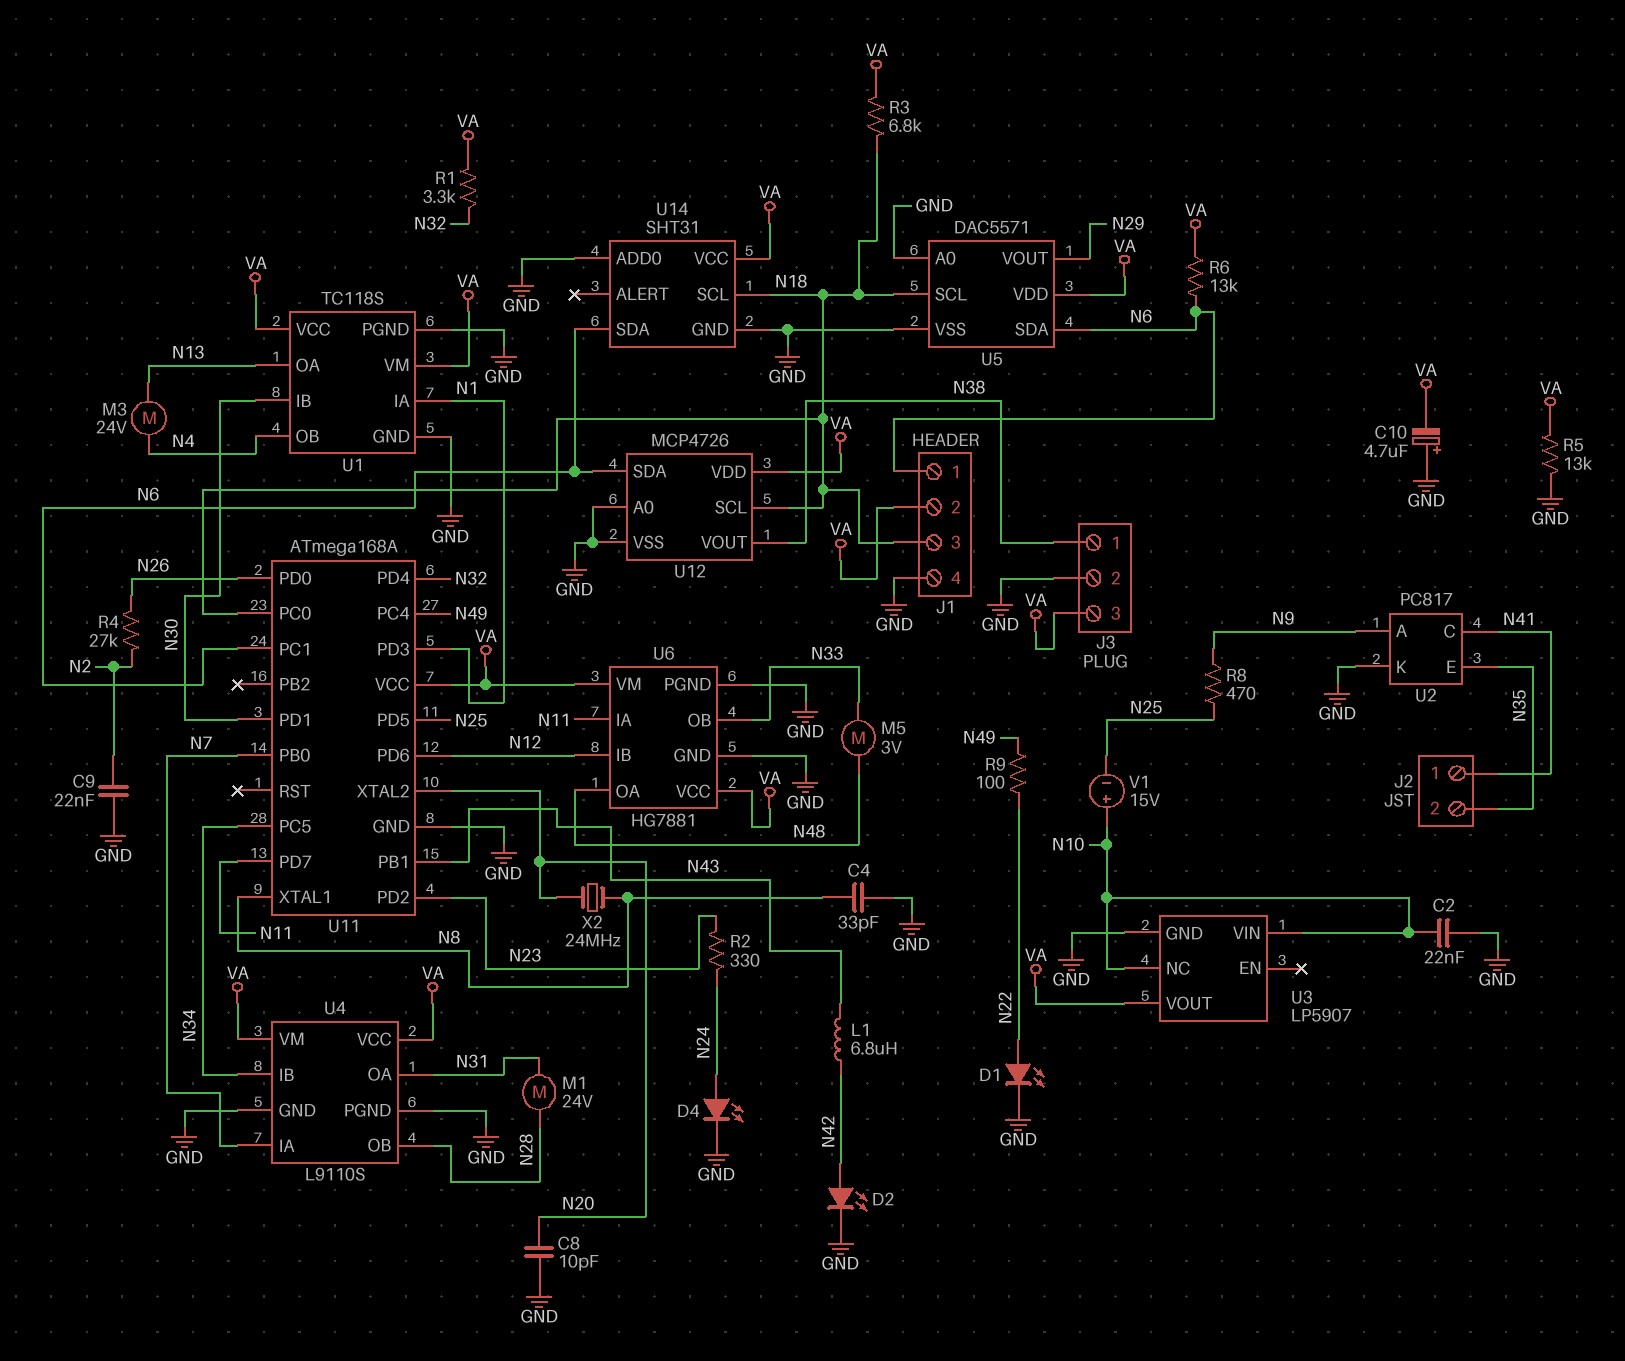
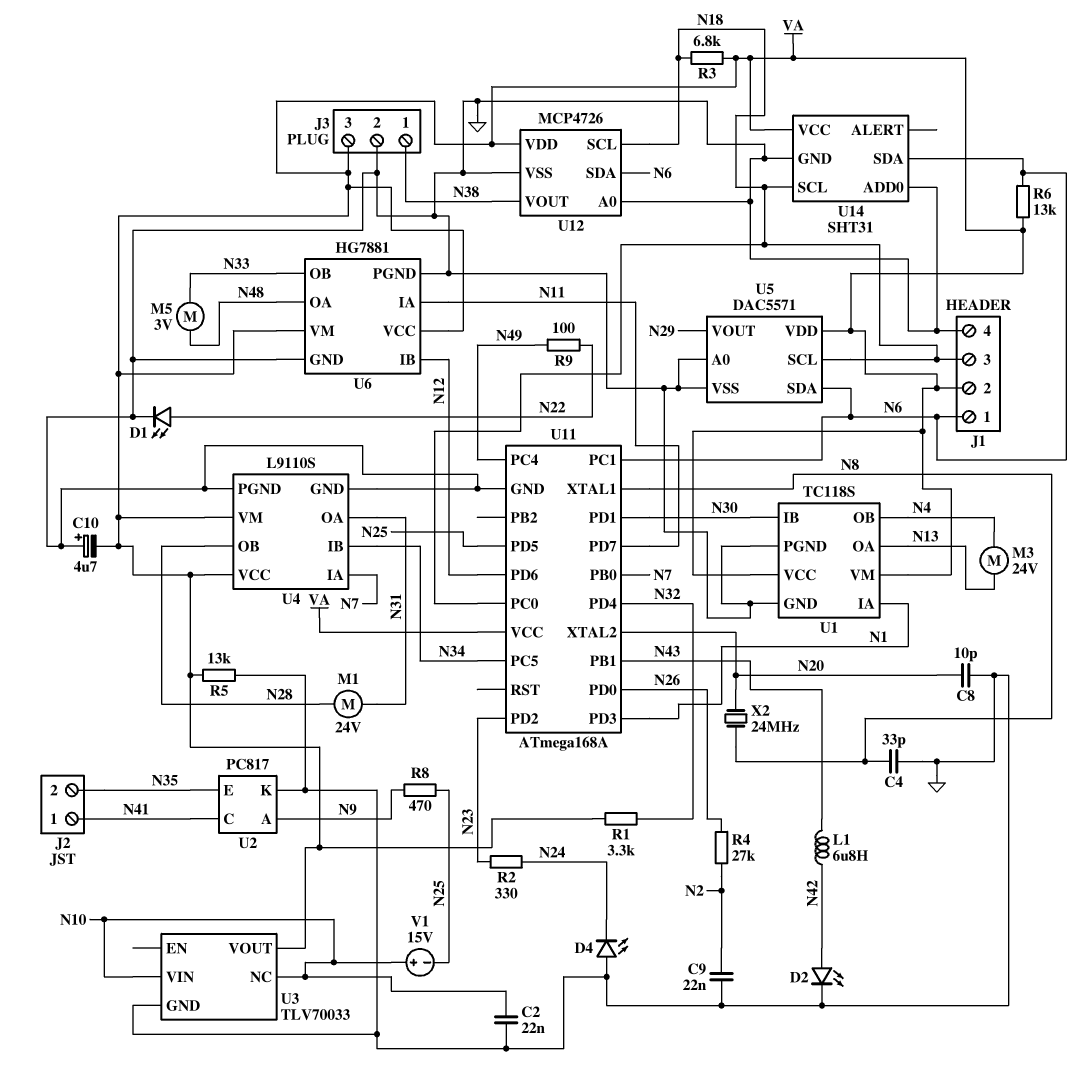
D4: LED (A N24, K GND) -> LED (A GND, K N24)
U3: LP5907 -> TLV70033

